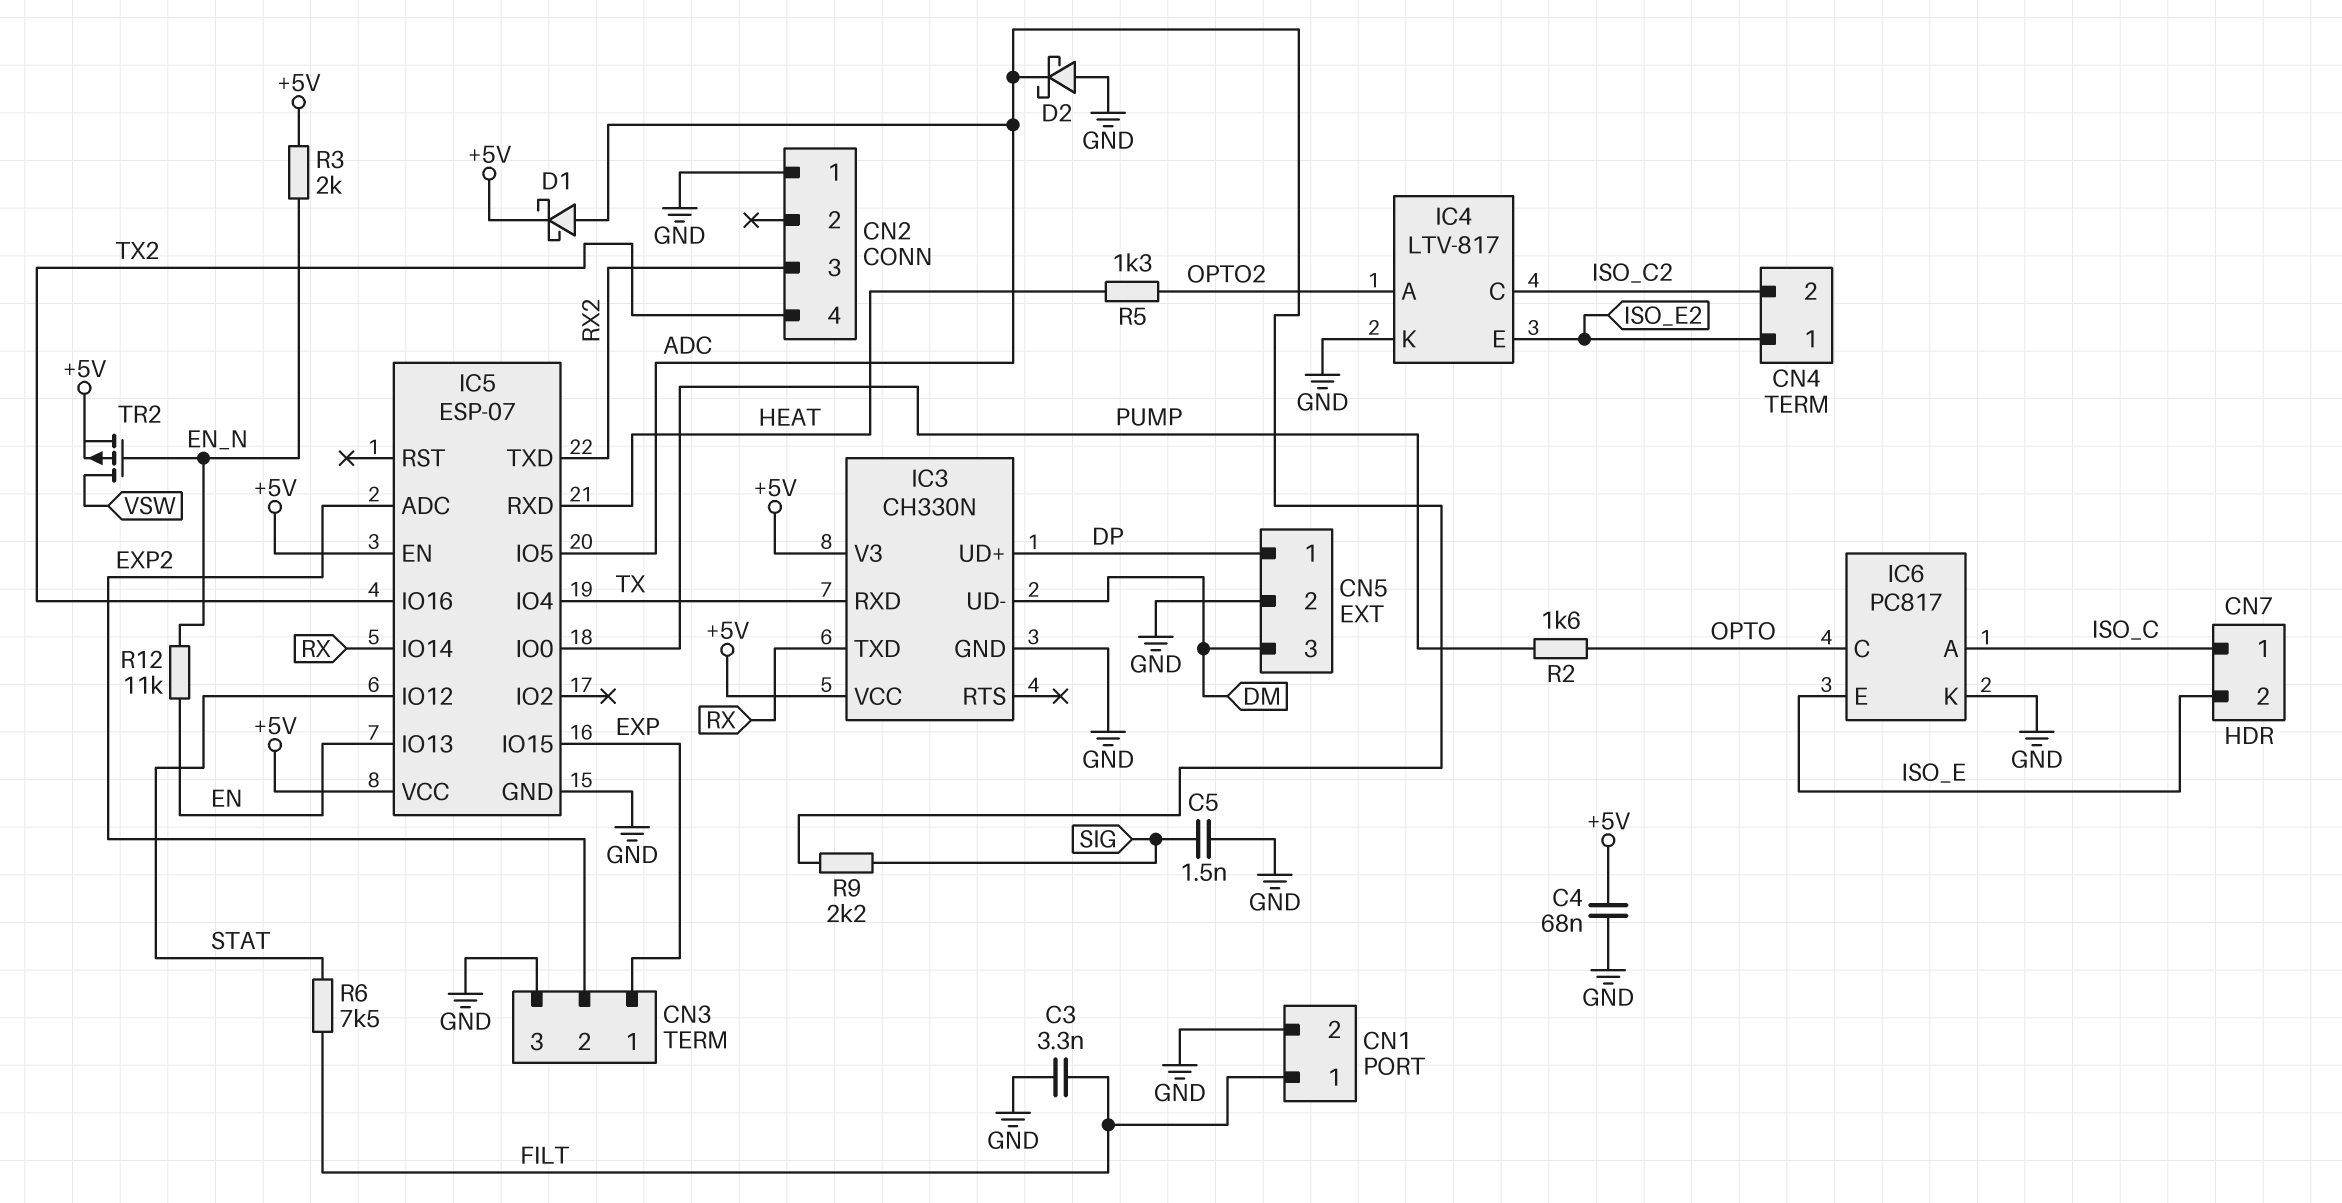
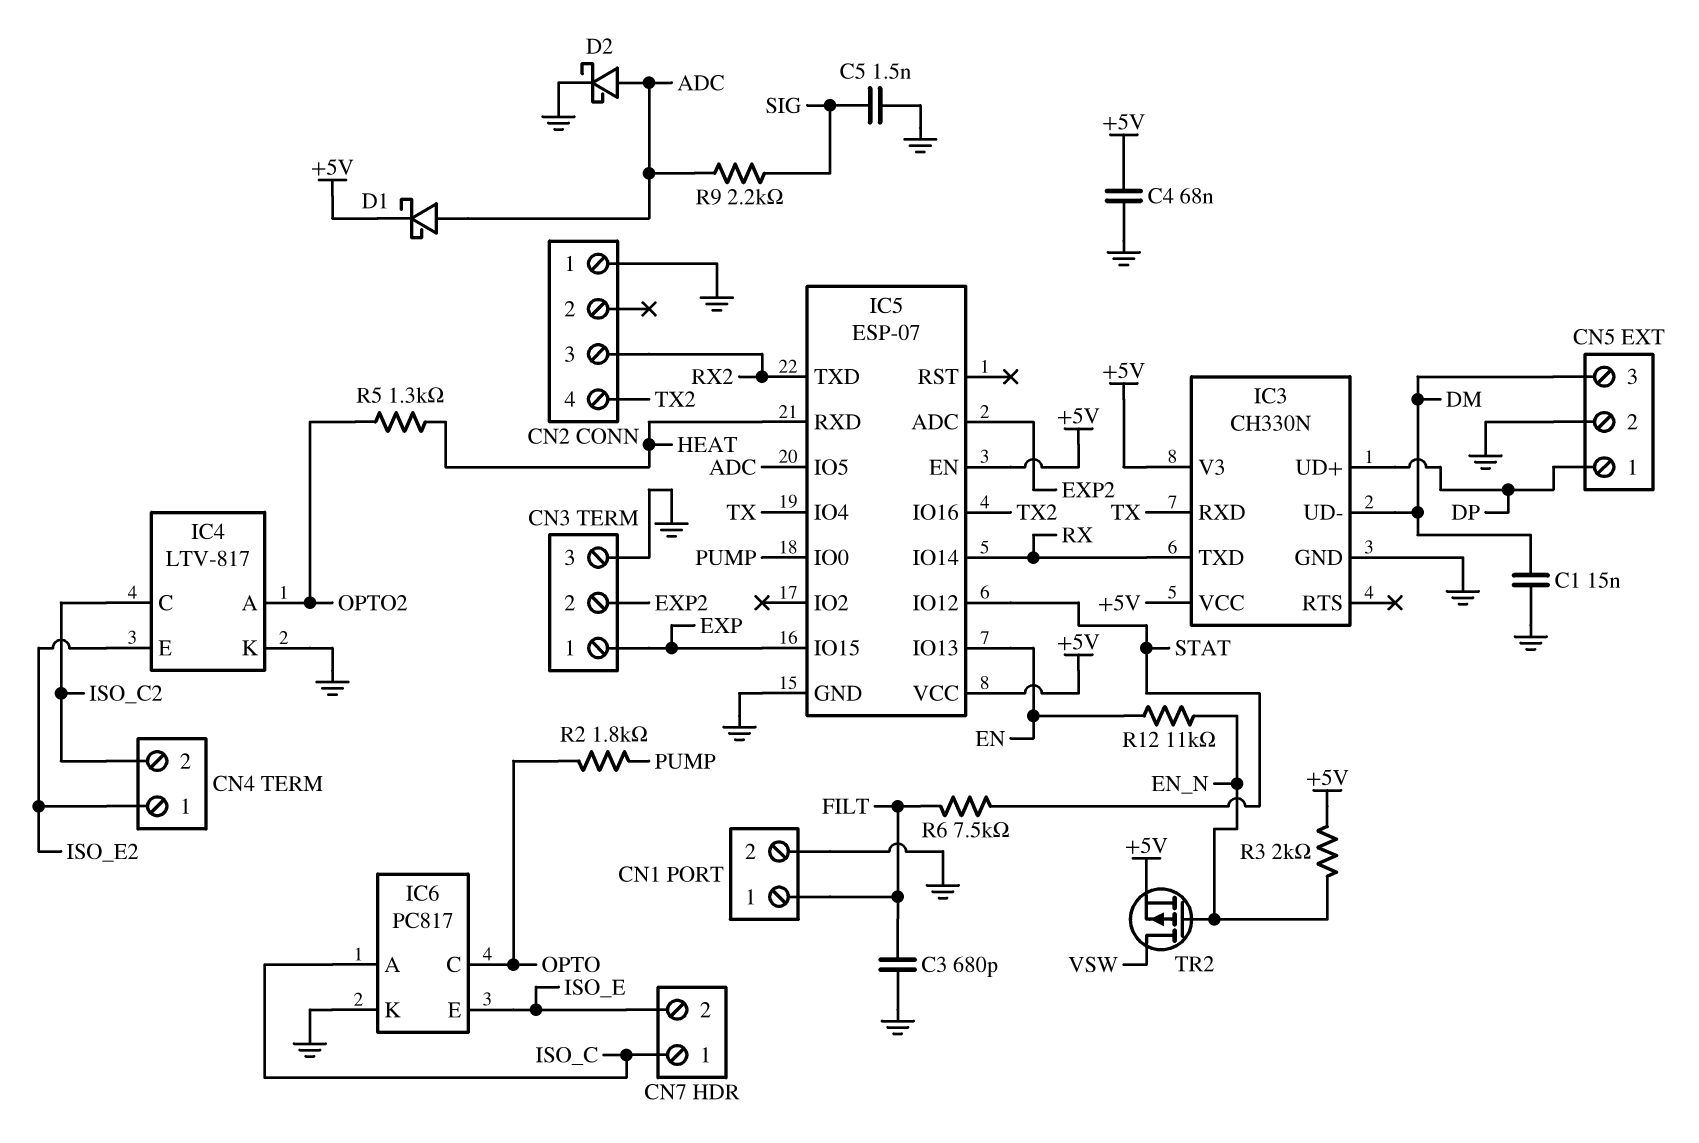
C1: none -> 15nF (DM, GND)
C3: 3.3nF (FILT, GND) -> 680pF (FILT, GND)
D2: schottky (A GND, K ADC) -> schottky (A ADC, K GND)
R2: 1.6k (OPTO, PUMP) -> 1.8k (OPTO, PUMP)

